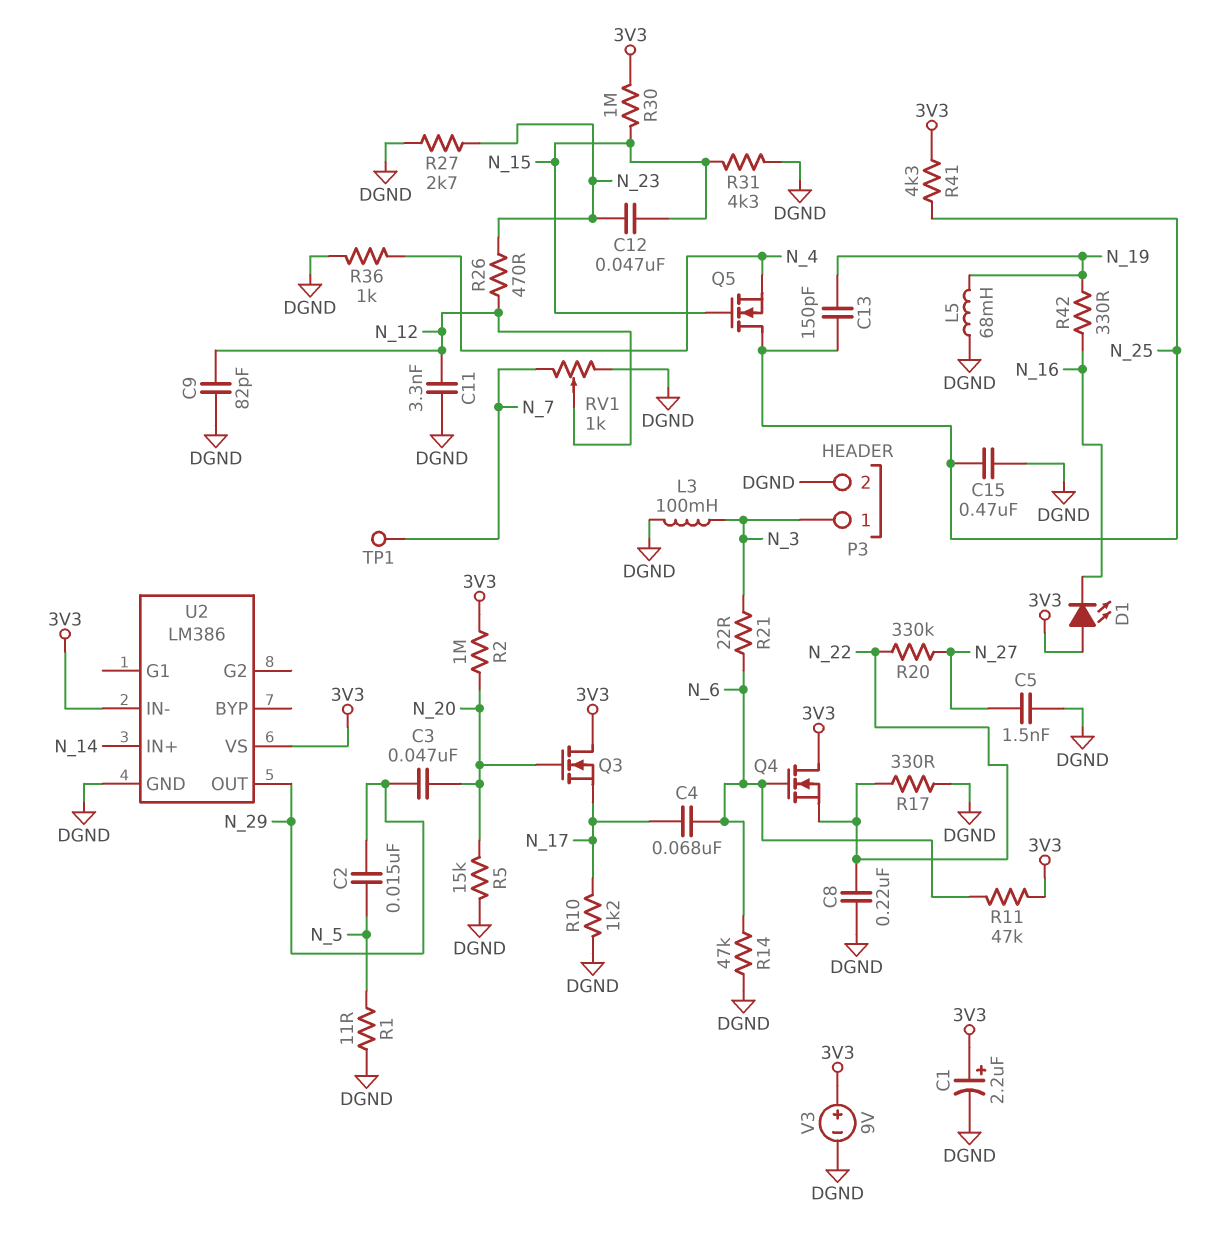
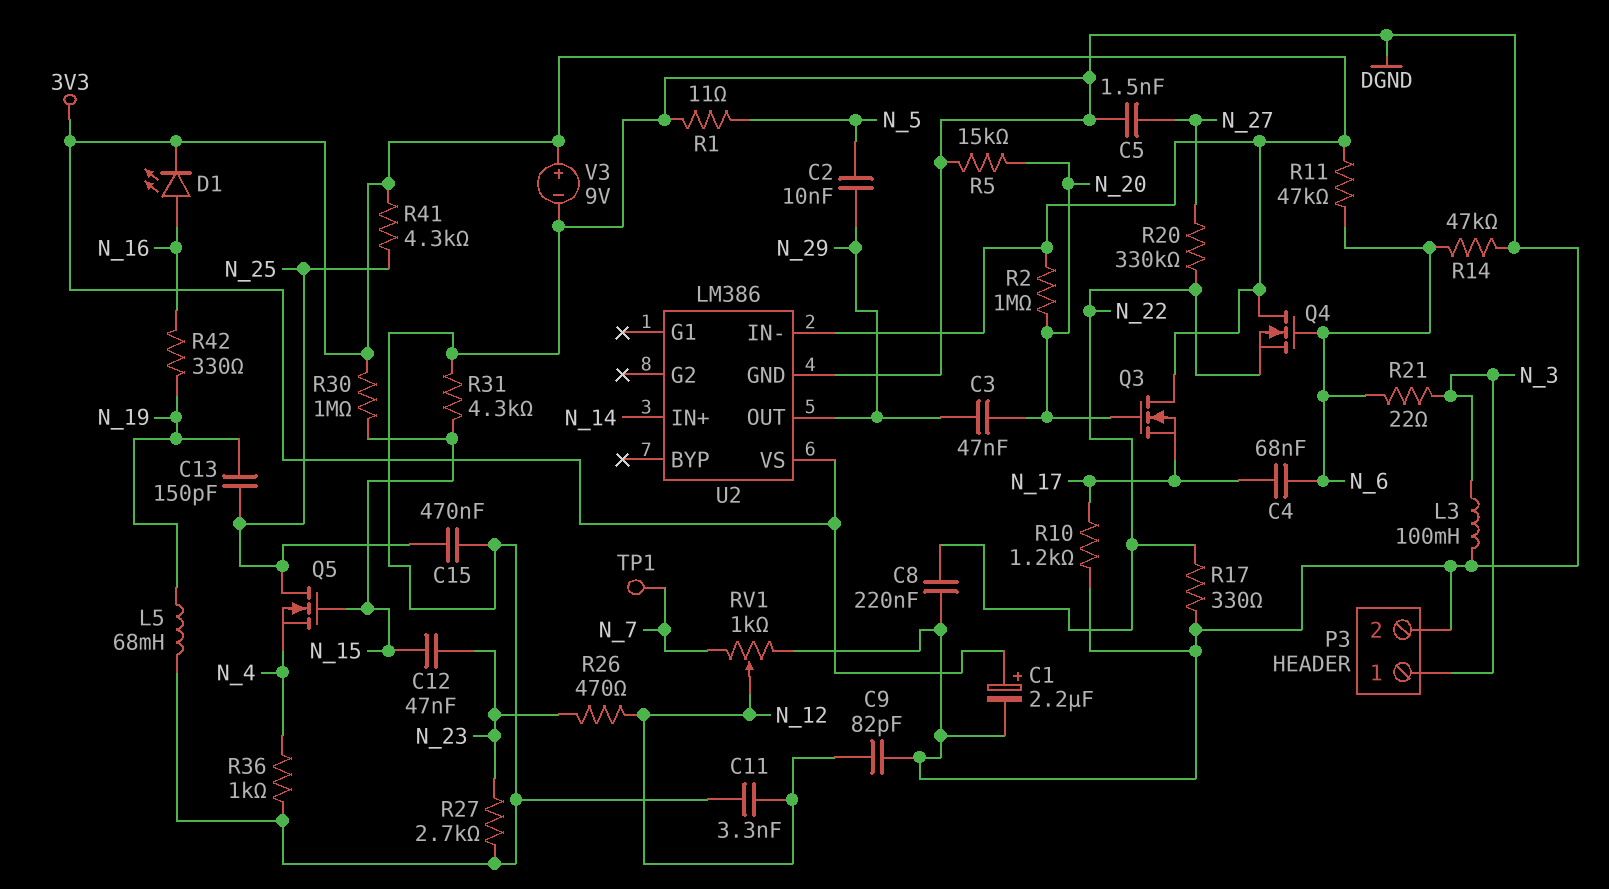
C2: 15nF (N_5, N_29) -> 10nF (N_5, N_29)
D1: LED (A 3V3, K N_16) -> LED (A N_16, K 3V3)

